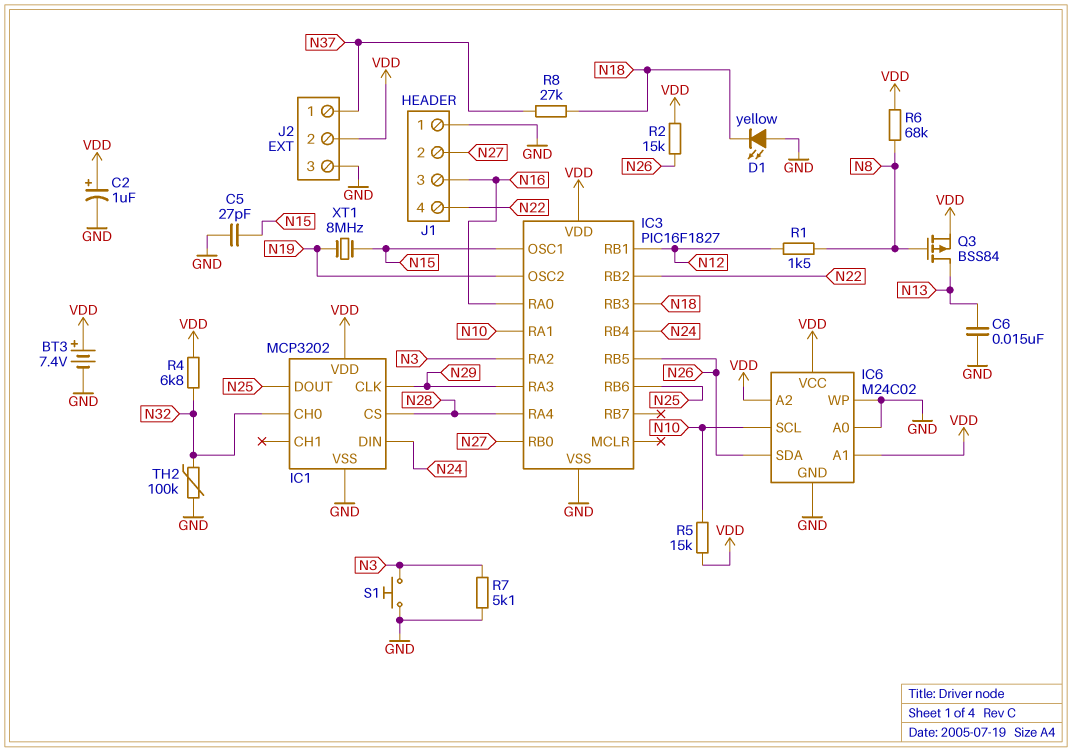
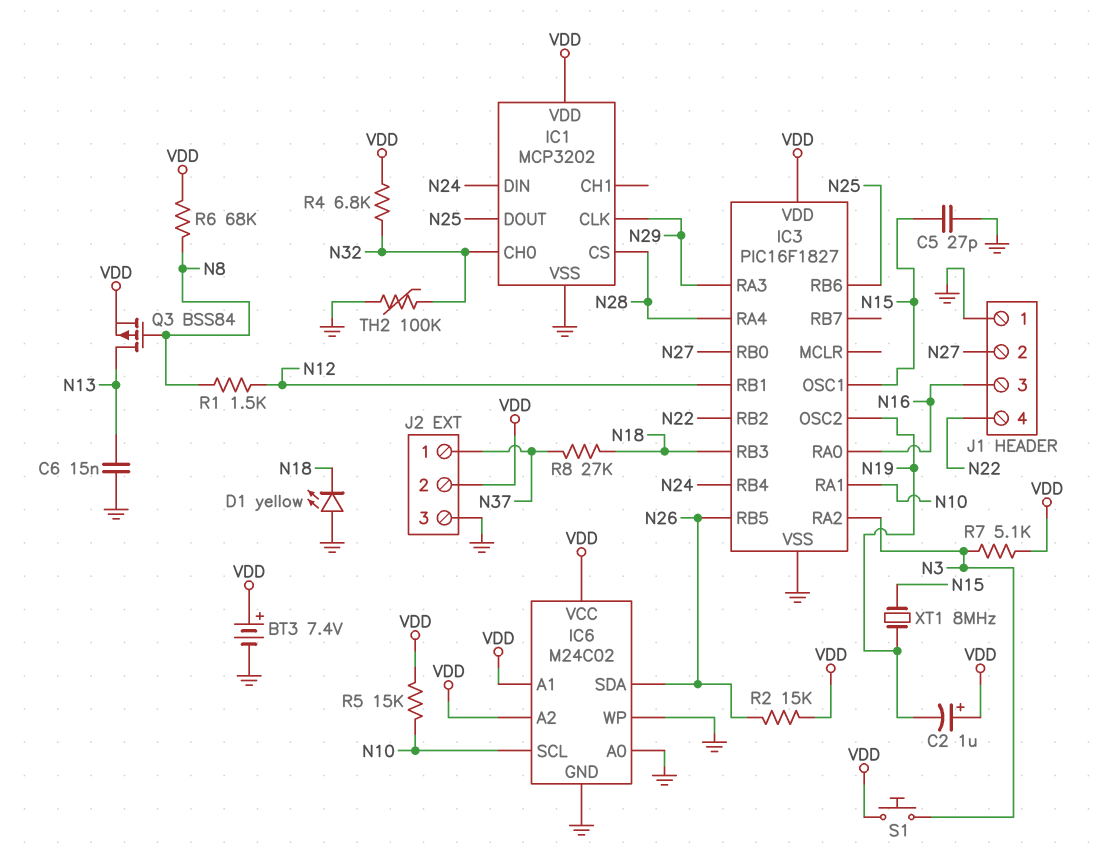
C2: 1uF (plus VDD, minus GND) -> 1uF (plus VDD, minus N19)
R7: 5.1k (GND, N3) -> 5.1k (N3, VDD)
S1: button (GND, N3) -> button (N3, VDD)

